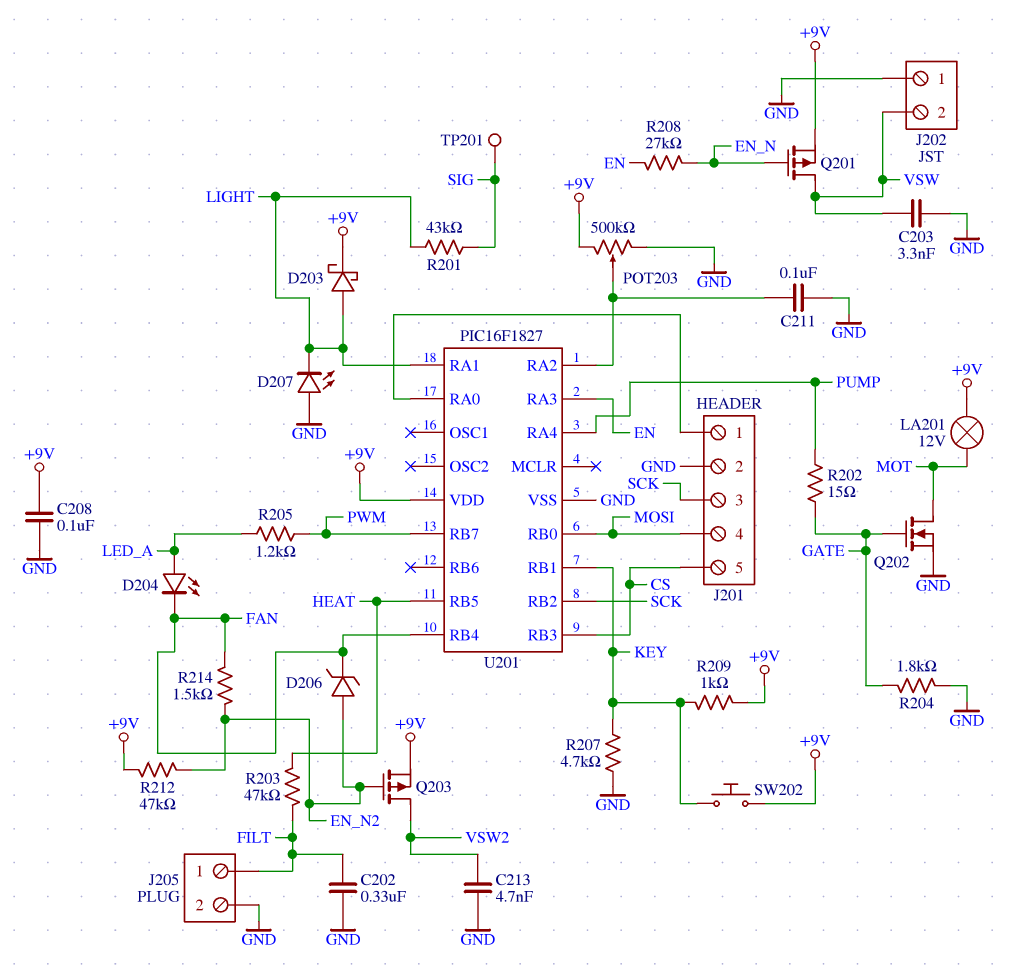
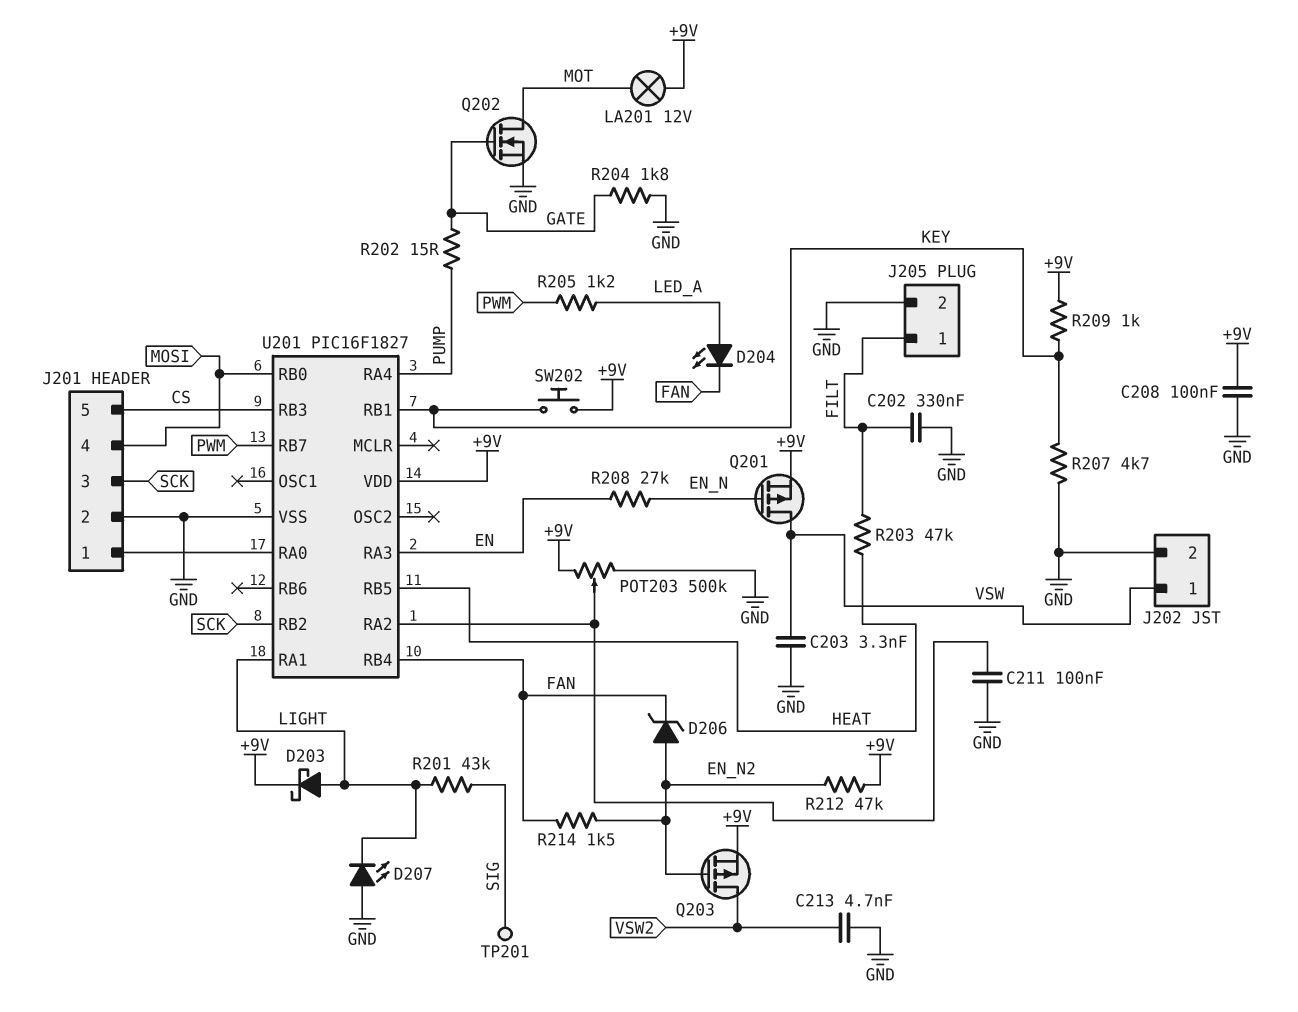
J202 pin 1: GND -> VSW
J202 pin 2: VSW -> GND

